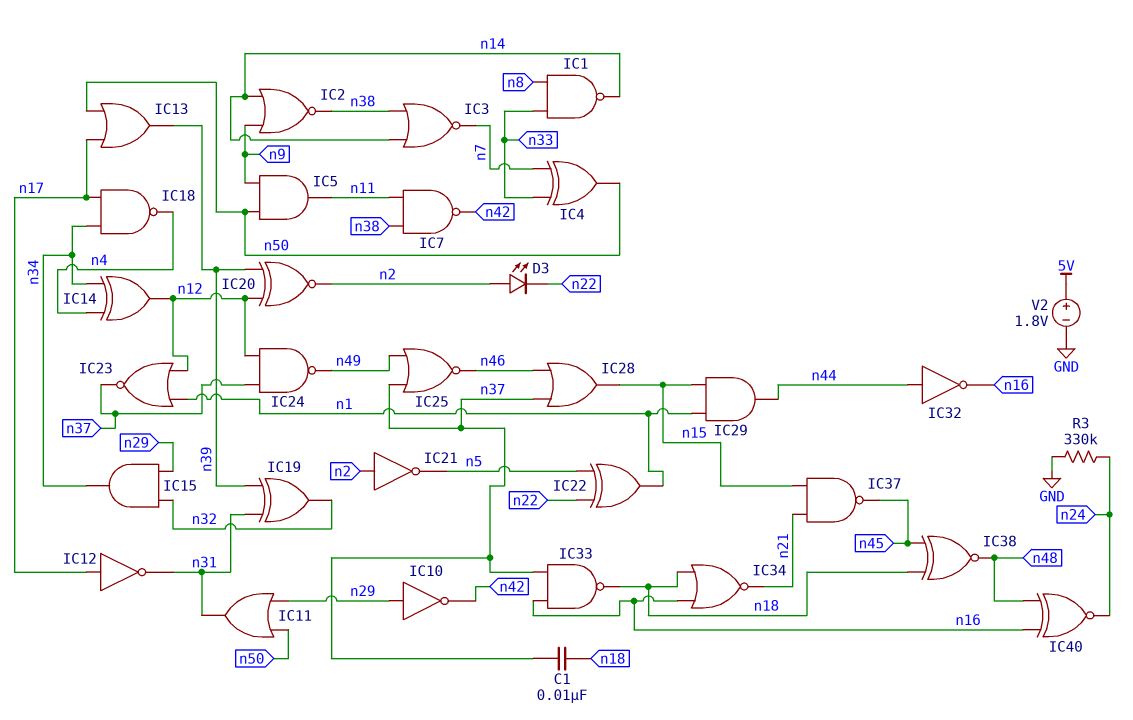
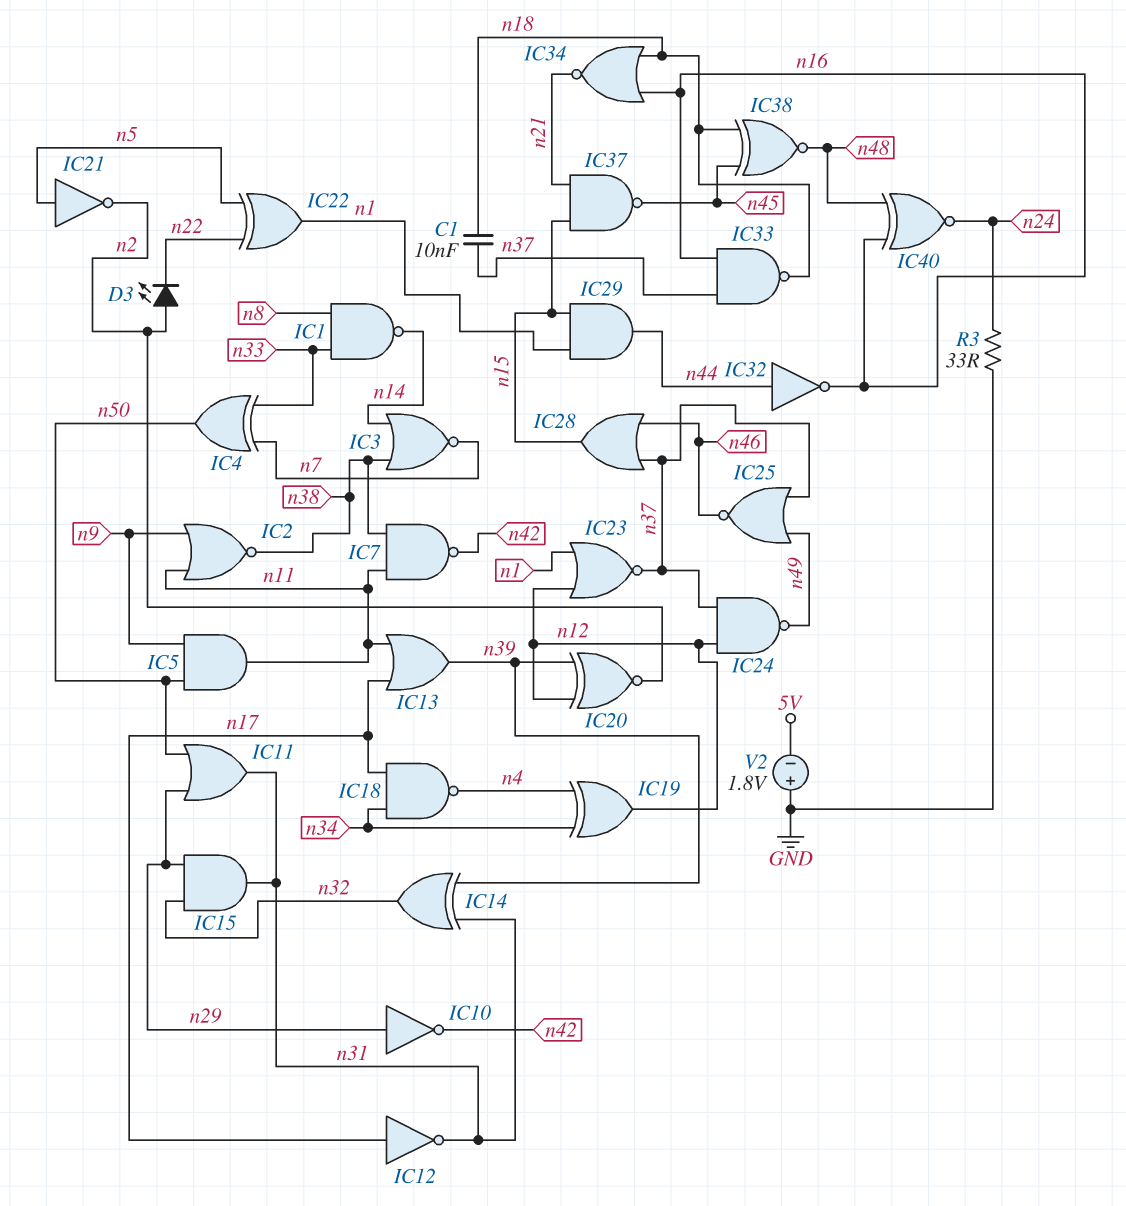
IC2: NOR (in n9, in n14, out n38) -> NOR (in n9, in n11, out n38)
IC13: OR (in n17, in n50, out n39) -> OR (in n11, in n17, out n39)
IC14: XOR (in n4, in n34, out n12) -> XOR (in n31, in n39, out n32)
IC15: AND (in n29, in n32, out n34) -> AND (in n29, in n32, out n31)
IC19: XOR (in n31, in n39, out n32) -> XOR (in n4, in n34, out n12)
IC21: NOT (in n2, out n5) -> NOT (in n5, out n2)
R3: 330k (GND, n24) -> 33 (GND, n24)
V2: 1.8V (plus 5V, minus GND) -> 1.8V (plus GND, minus 5V)

